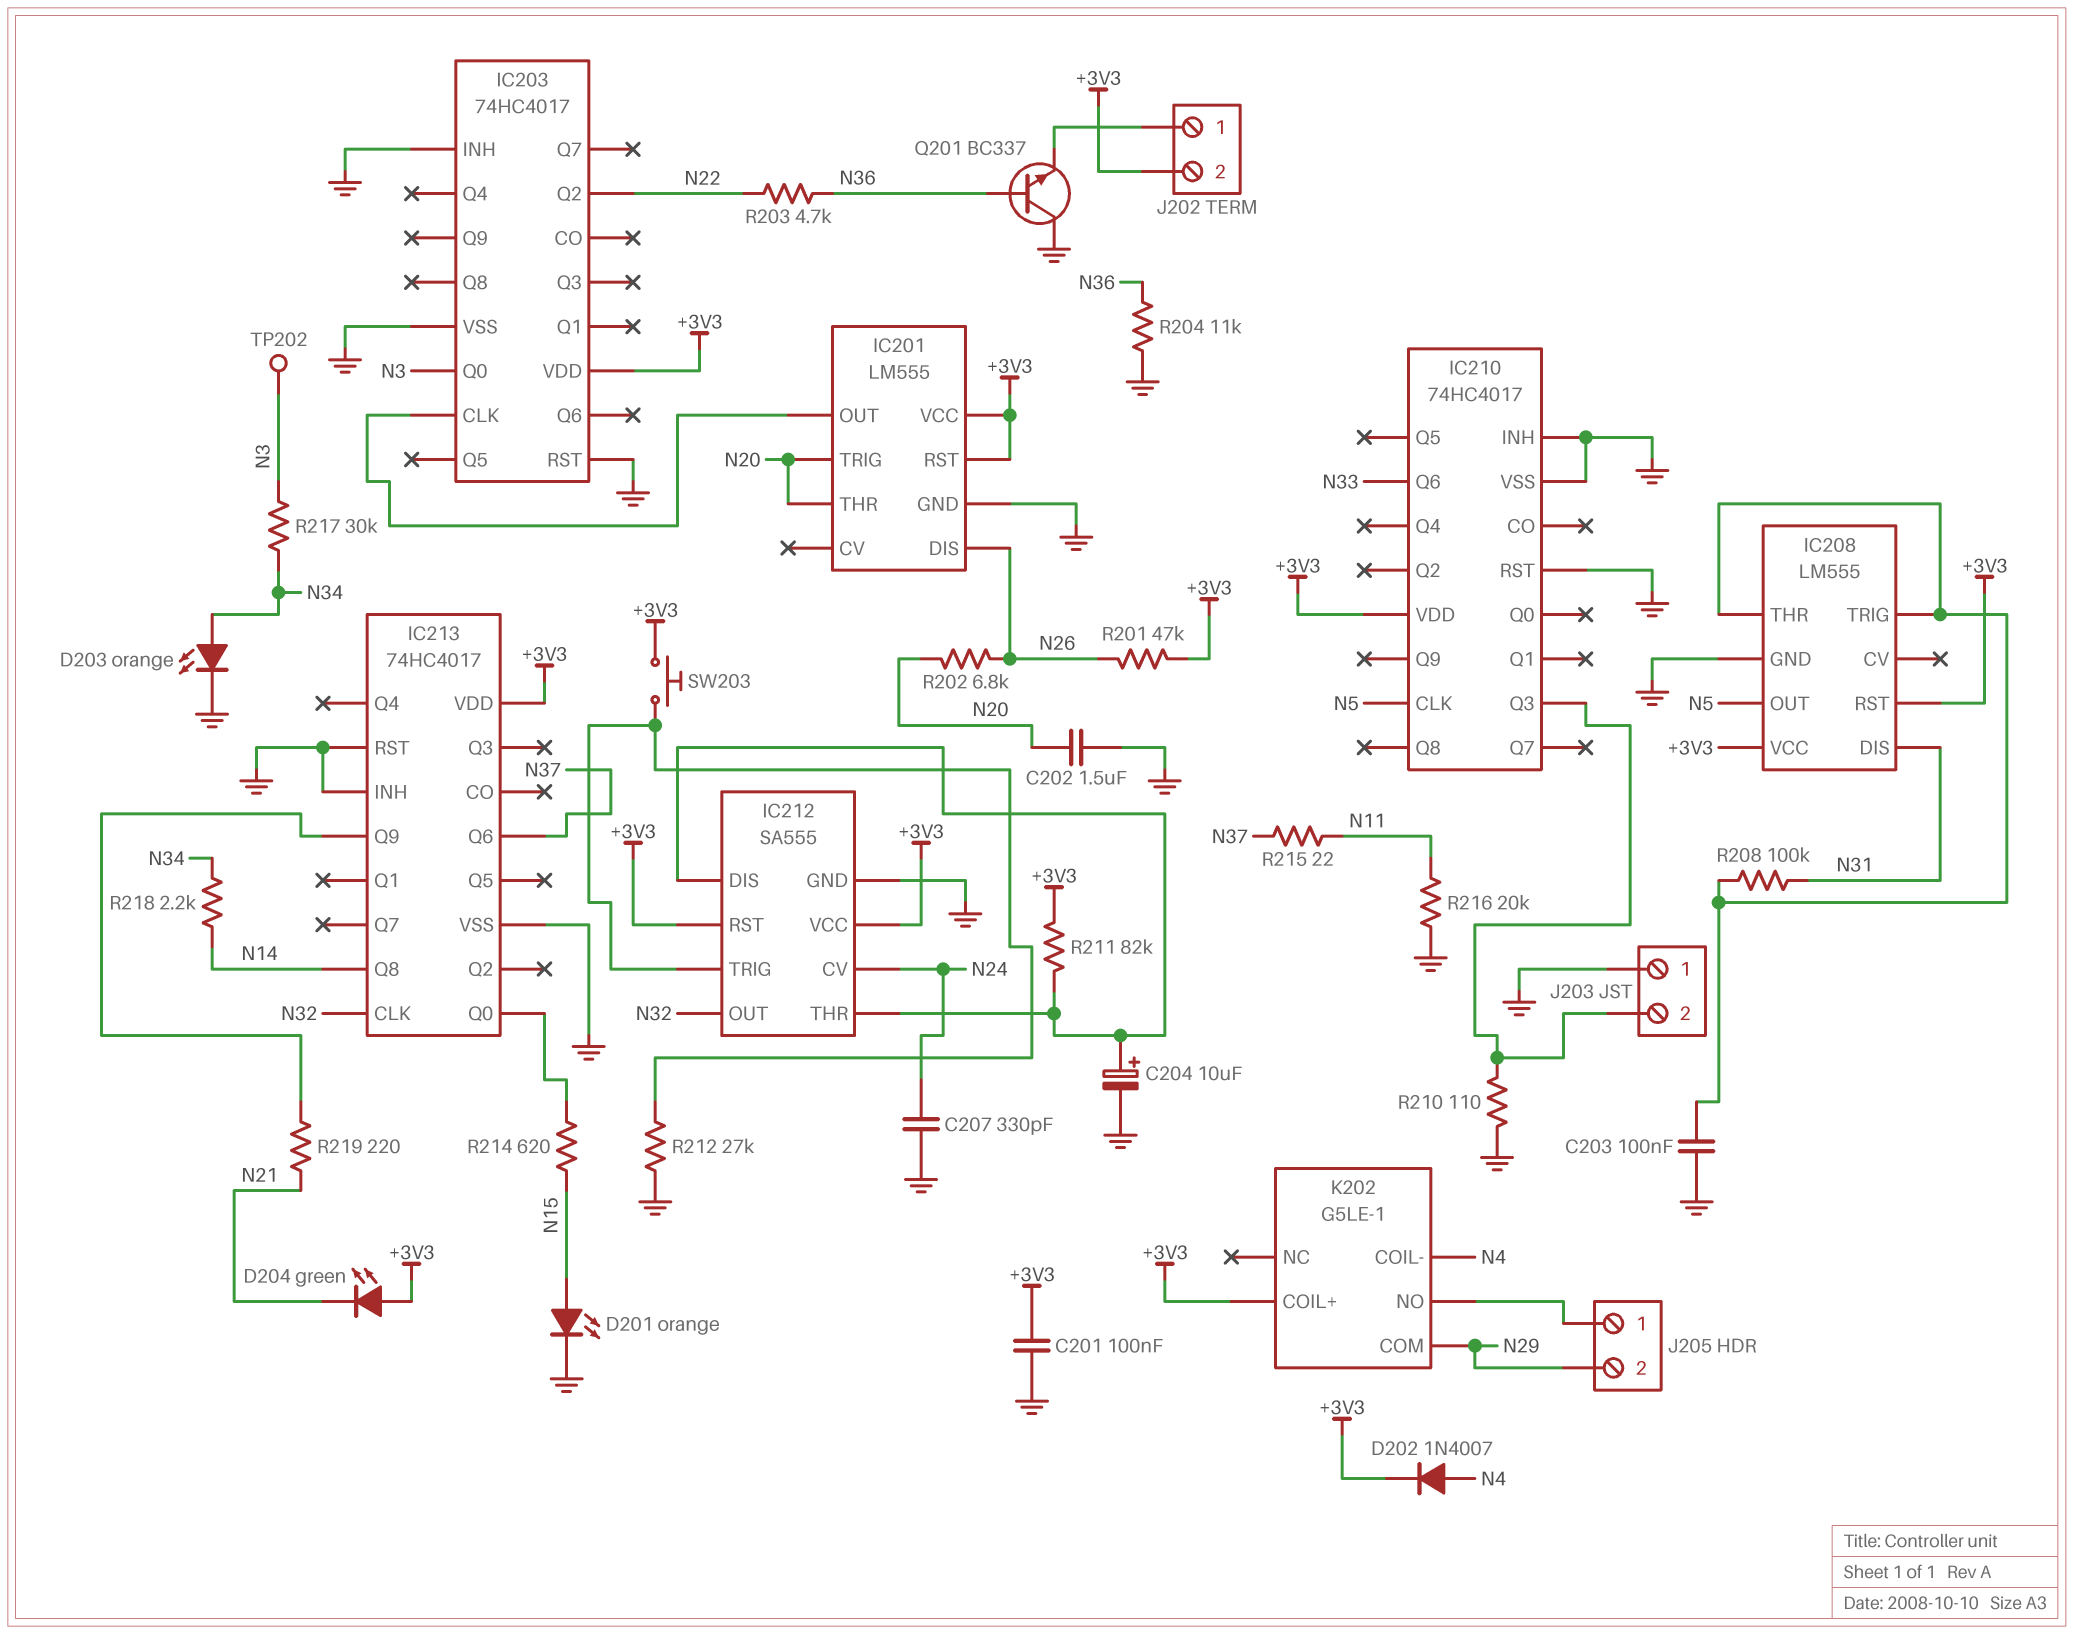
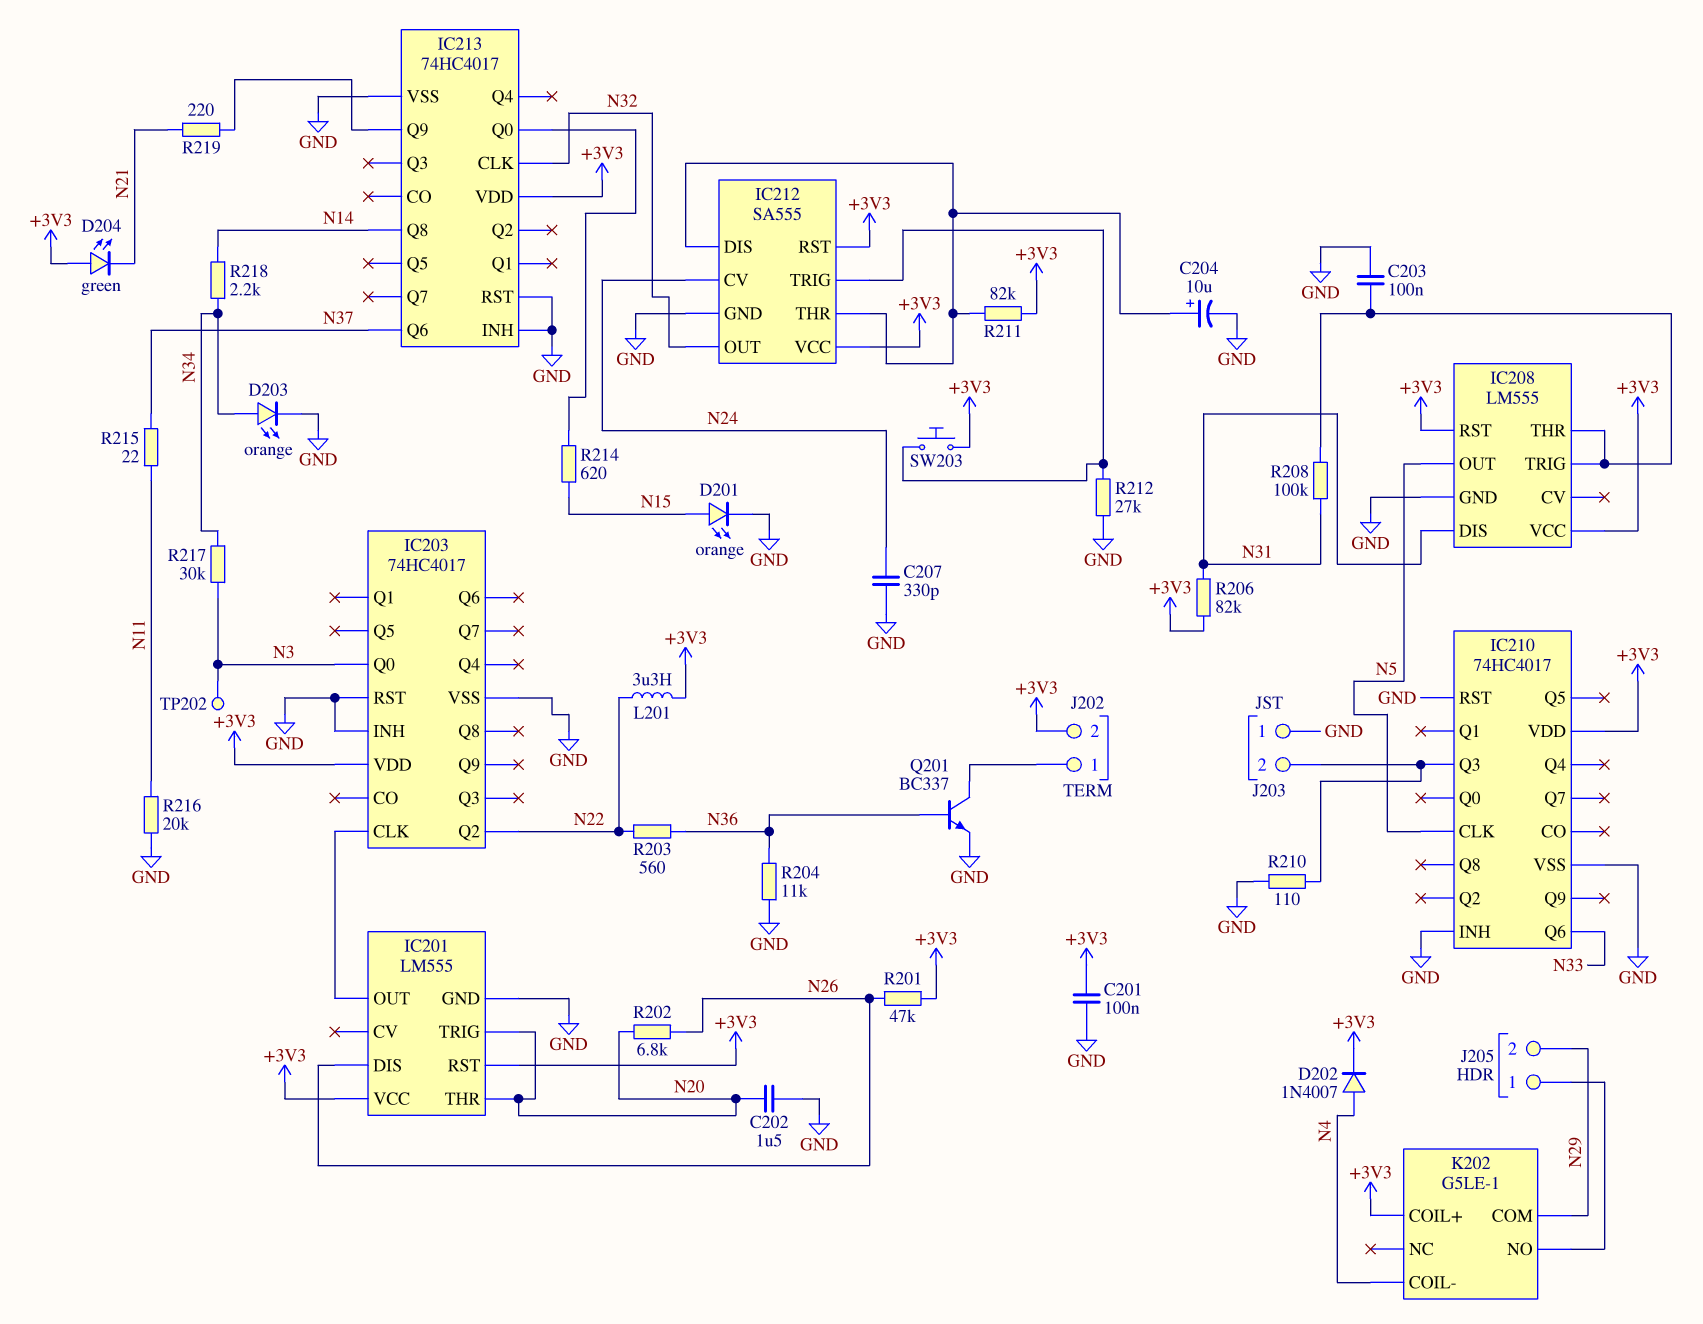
L201: none -> 3.3uH (+3V3, N22)
Q201: NPN BC337 (B N36, C GND, E J202/1) -> NPN BC337 (B N36, C J202/1, E GND)
R203: 4.7k (N22, N36) -> 560 (N22, N36)
R206: none -> 82k (+3V3, N31)

